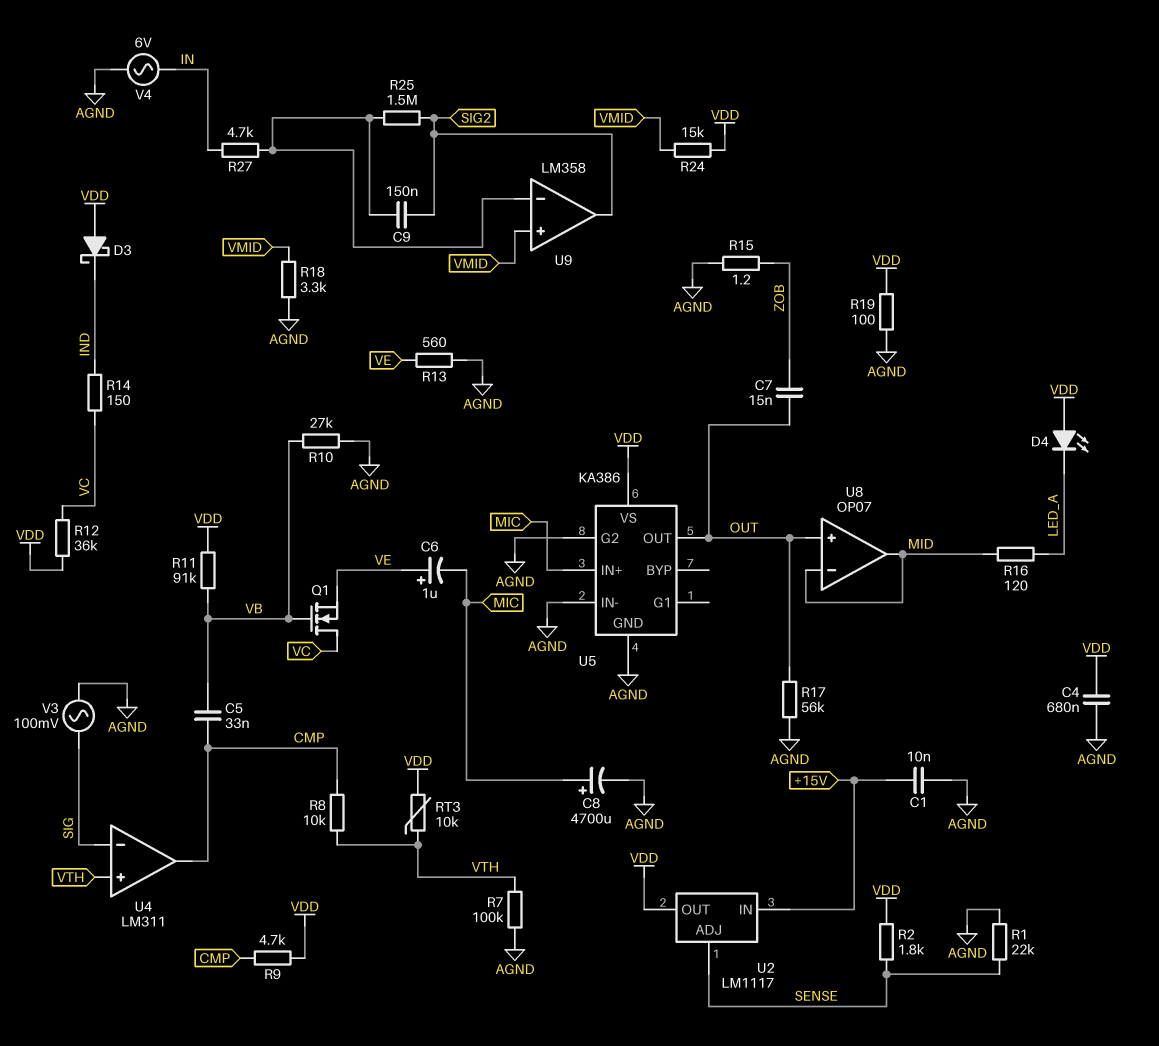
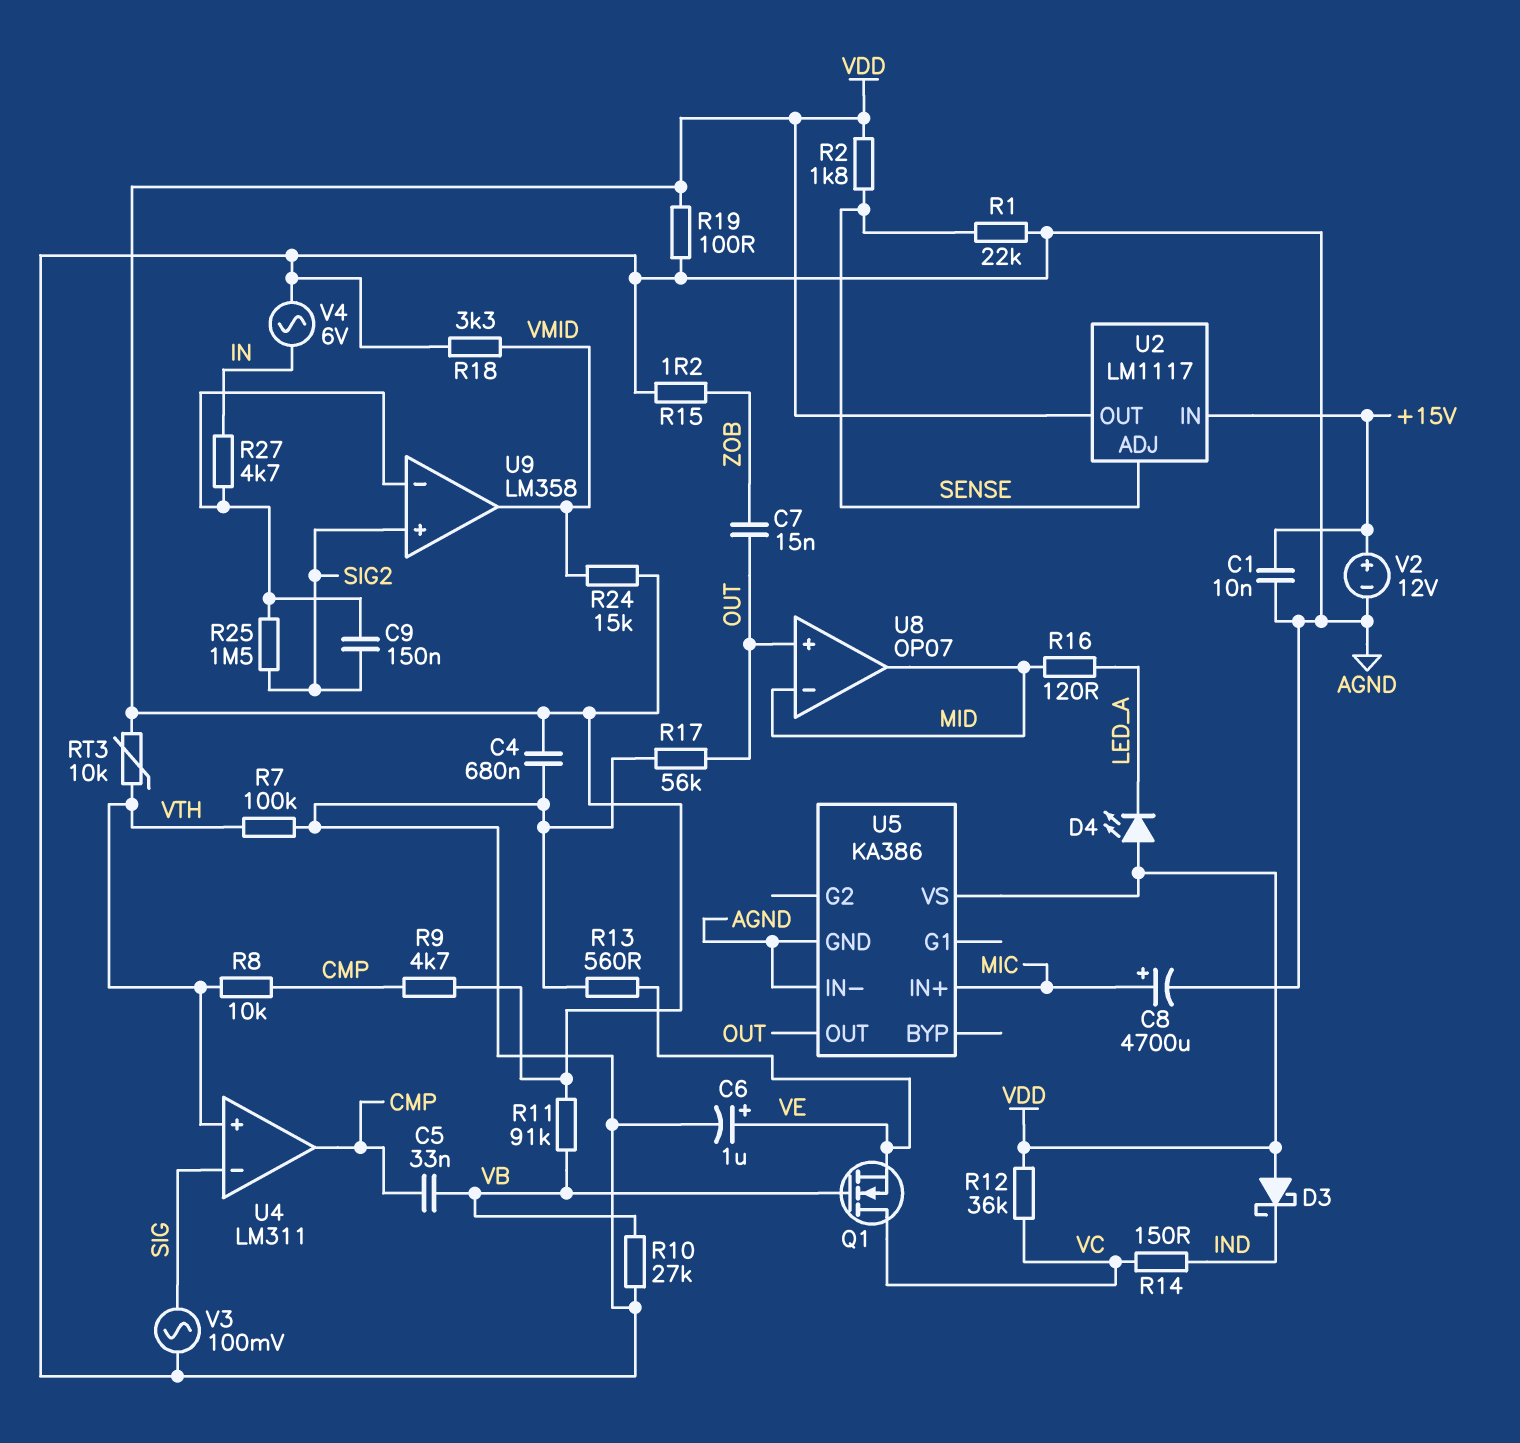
C6: 1uF (plus VE, minus MIC) -> 1uF (plus VE, minus AGND)
U5 pin G2: AGND -> none
U9 pin in+: VMID -> SIG2
U9 pin out: SIG2 -> VMID
V2: none -> 12V (plus +15V, minus AGND)

